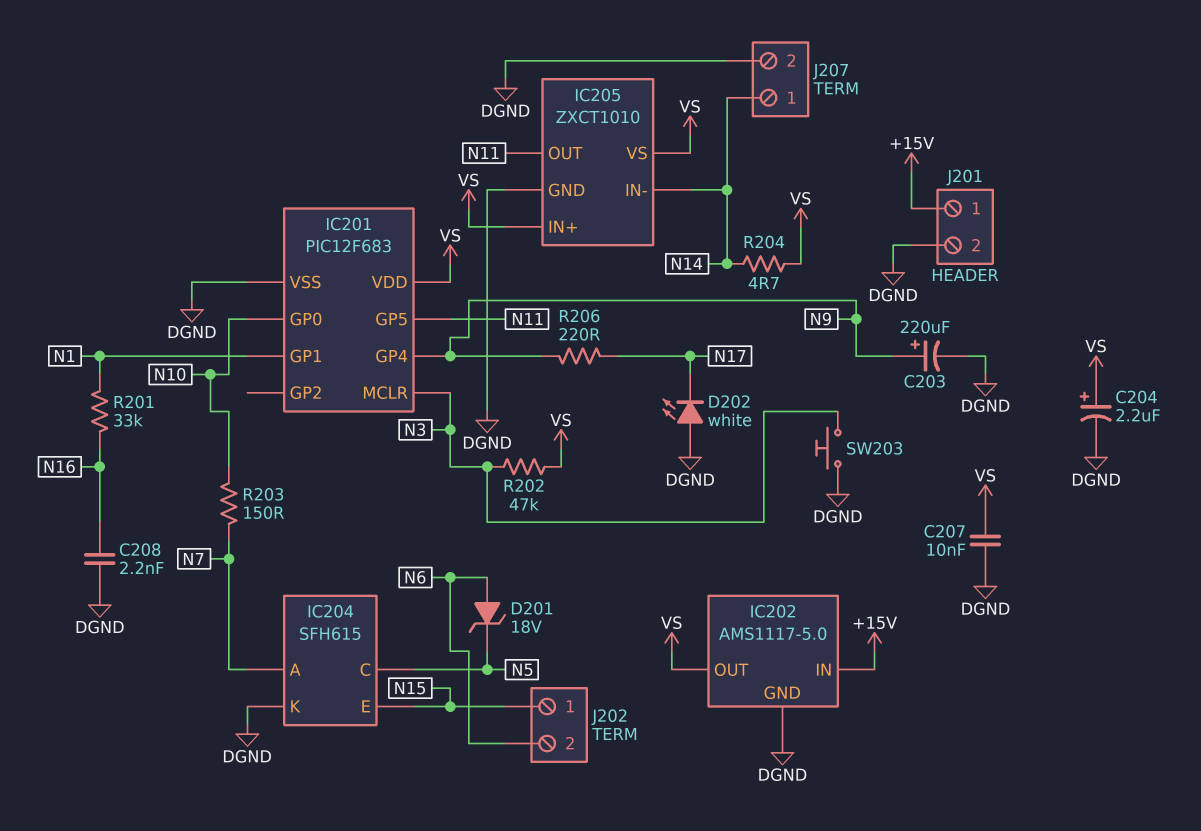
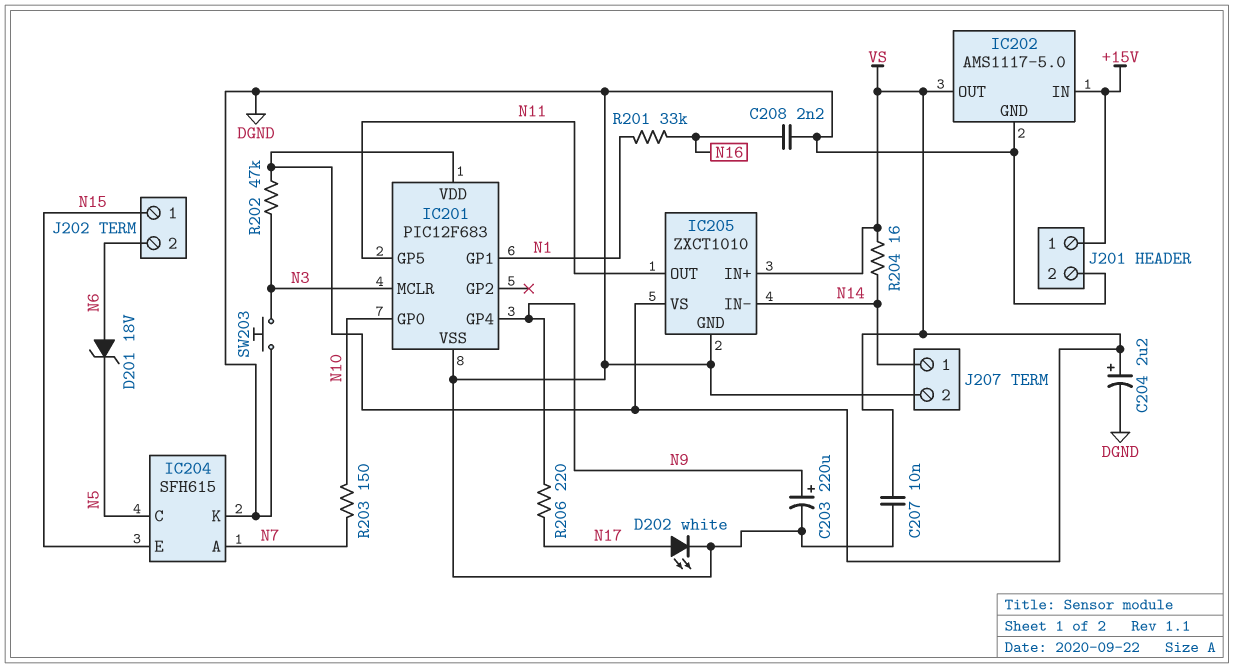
D202: LED white (A DGND, K N17) -> LED white (A N17, K DGND)
R204: 4.7 (N14, VS) -> 16 (N14, VS)

